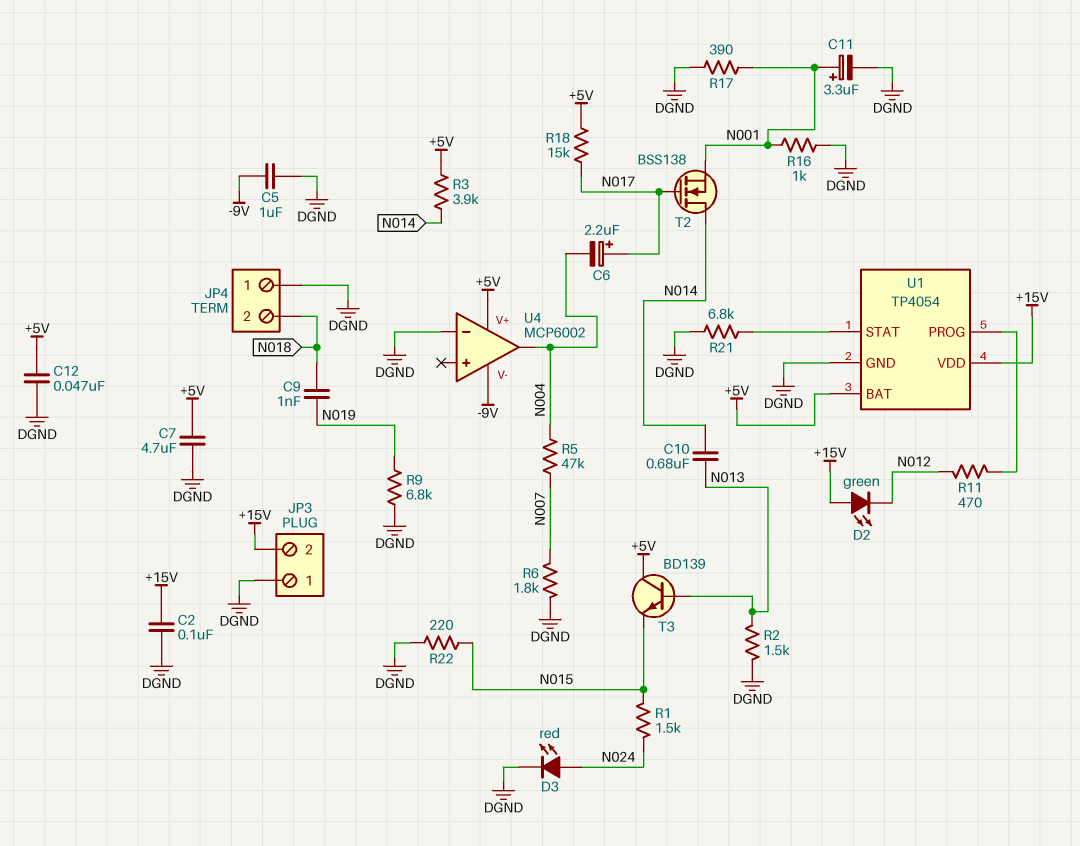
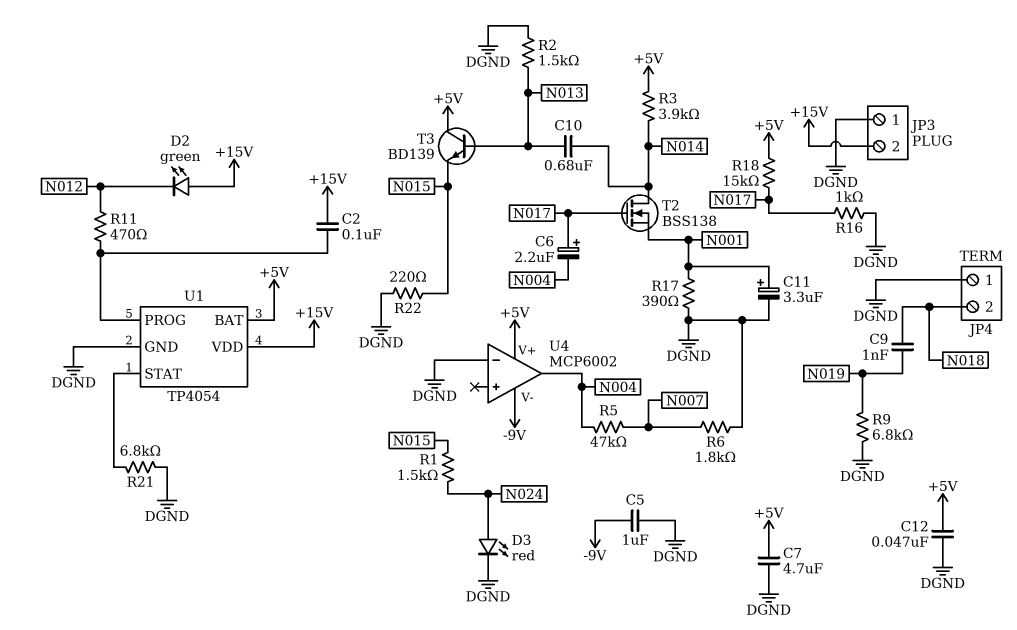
C2: 100nF (+15V, DGND) -> 100nF (+15V, U1/PROG)
R16: 1k (DGND, N001) -> 1k (DGND, N017)

